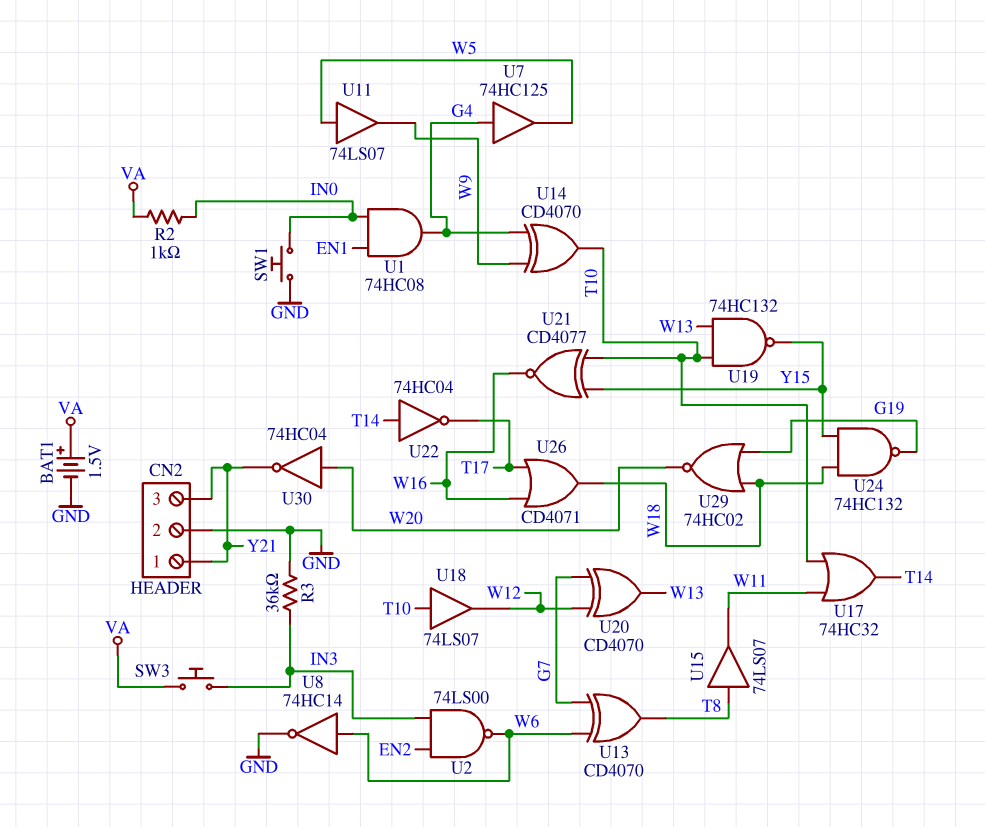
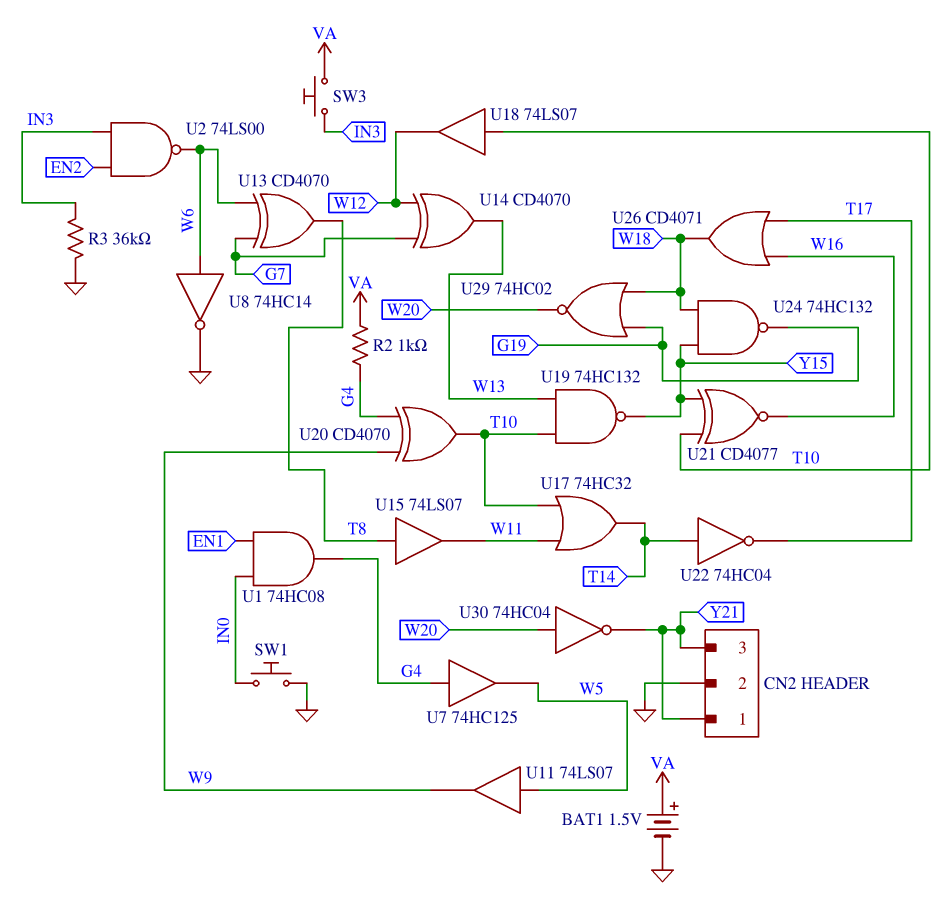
R2: 1k (IN0, VA) -> 1k (G4, VA)
U14: XOR CD4070 (in G4, in W9, out T10) -> XOR CD4070 (in G7, in W12, out W13)
U20: XOR CD4070 (in G7, in W12, out W13) -> XOR CD4070 (in G4, in W9, out T10)

